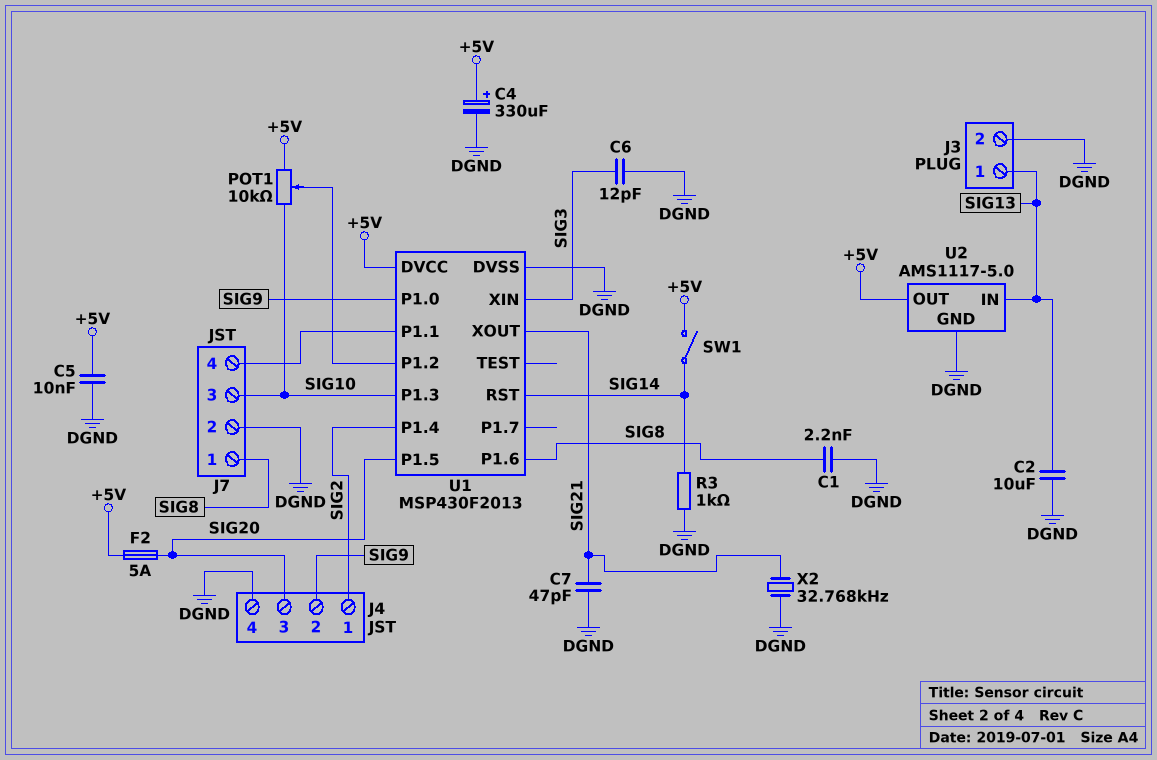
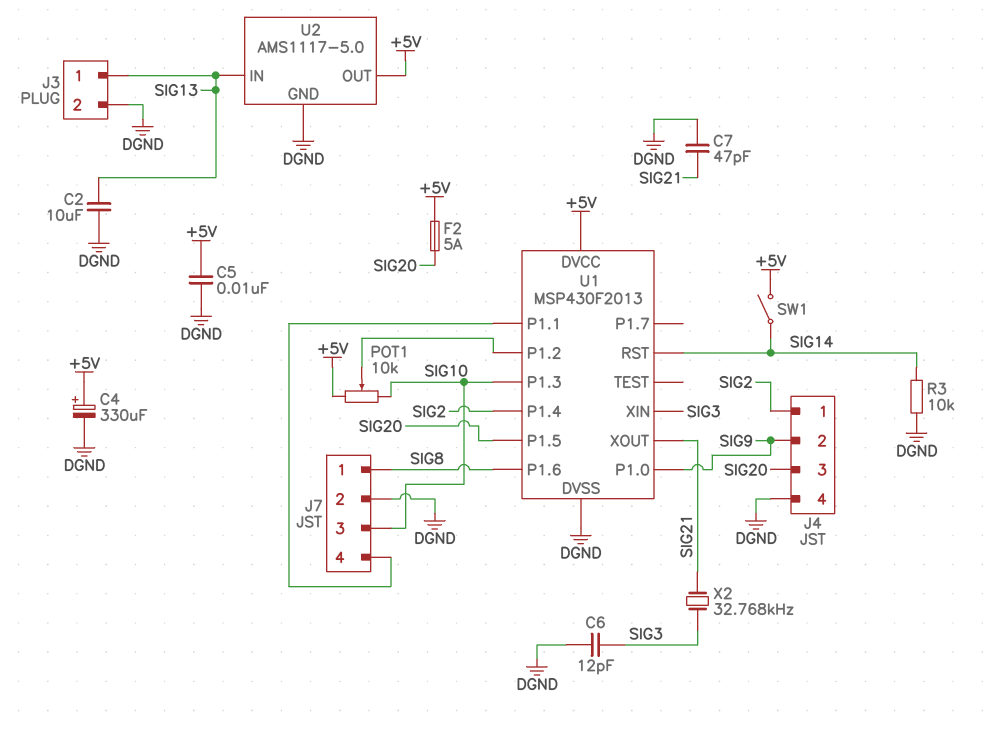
C1: 2.2nF (DGND, SIG8) -> none
R3: 1k (DGND, SIG14) -> 10k (DGND, SIG14)
X2: 32.768kHz (DGND, SIG21) -> 32.768kHz (SIG3, SIG21)

